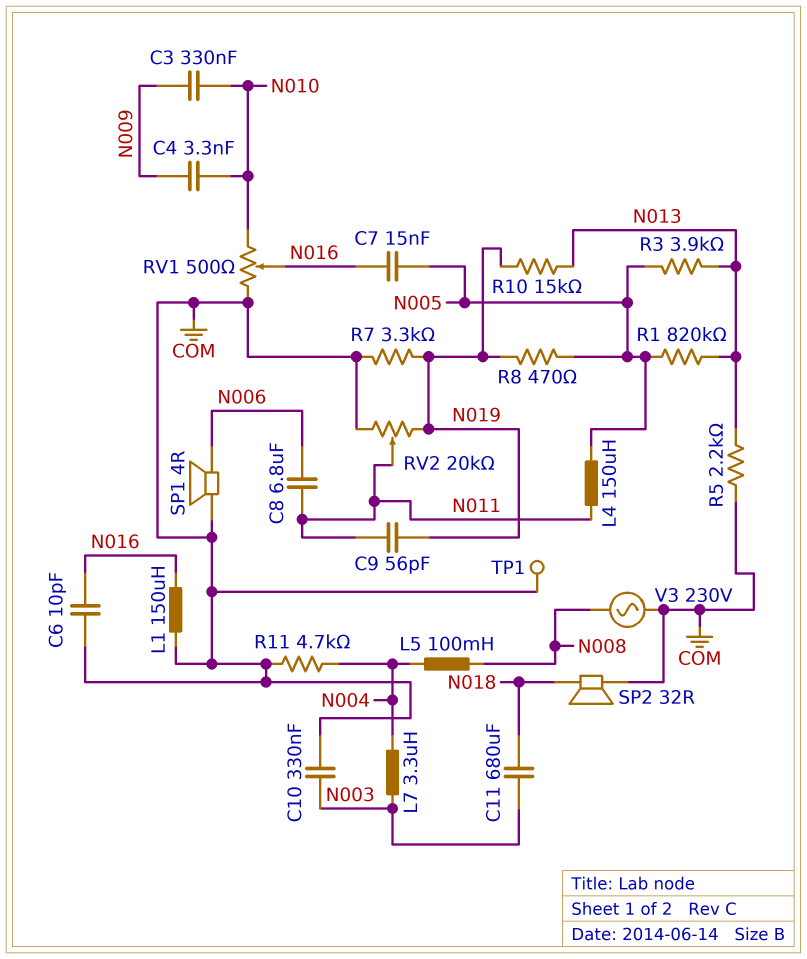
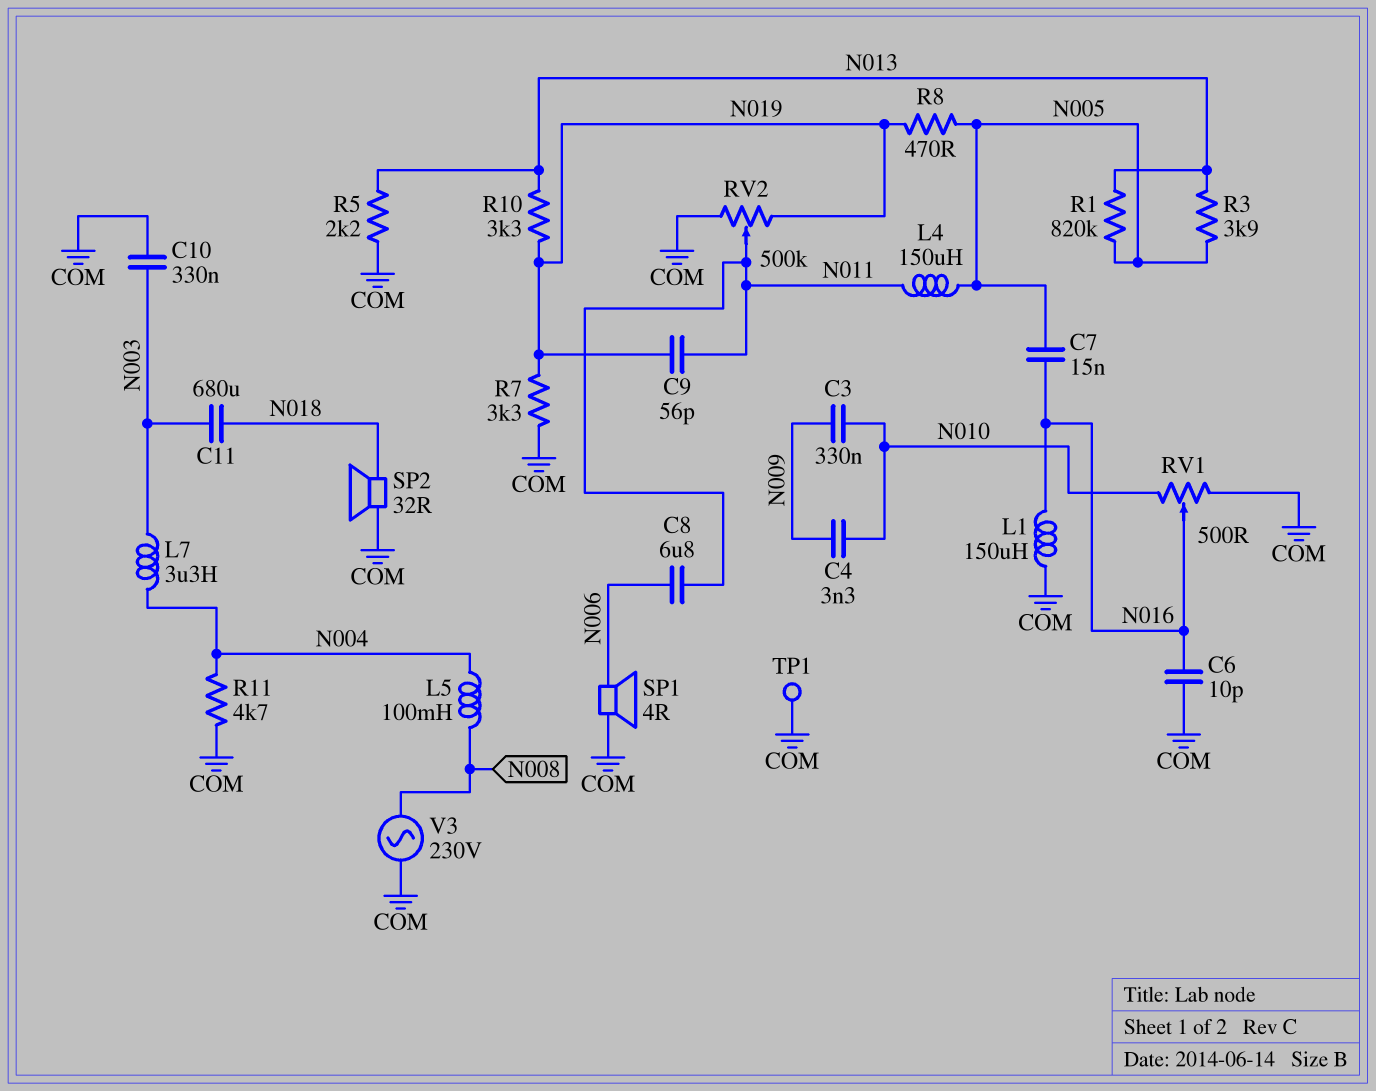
R10: 15k (N013, N019) -> 3.3k (N013, N019)
RV2: 20k (COM, N019, wiper N011) -> 500k (COM, N019, wiper N011)

